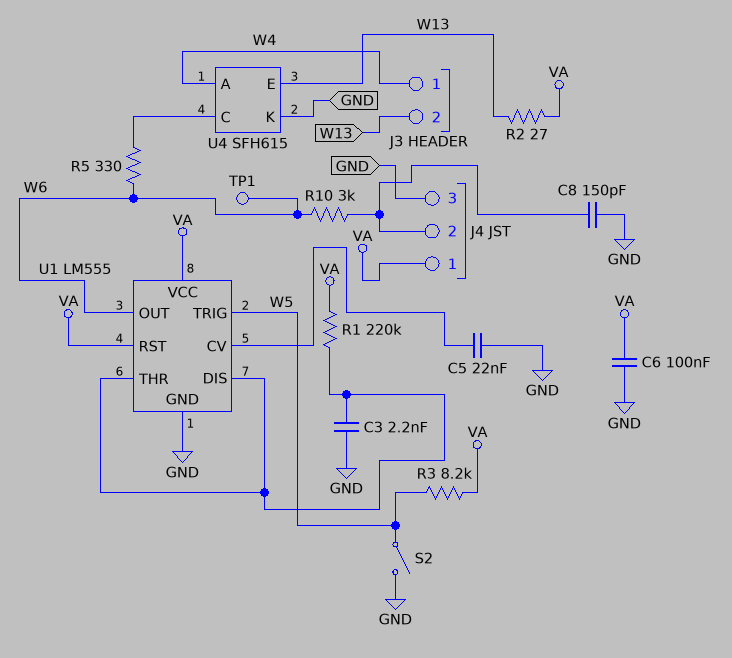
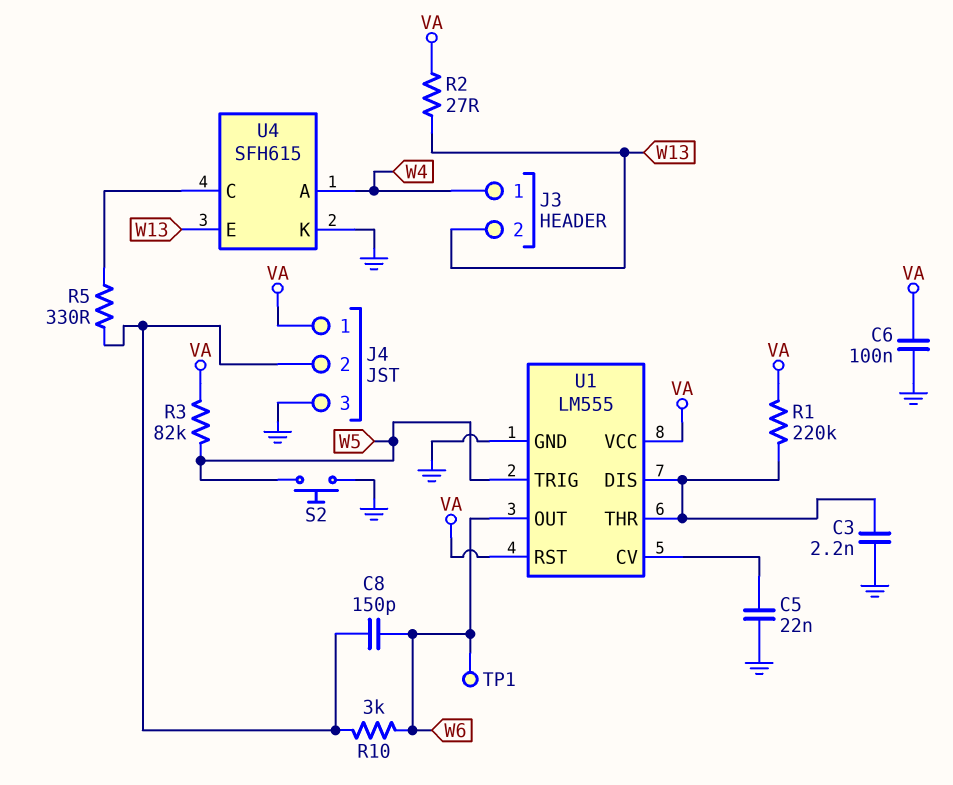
C8: 150pF (GND, J4/2) -> 150pF (J4/2, W6)
R3: 8.2k (VA, W5) -> 82k (VA, W5)
R5: 330 (U4/C, W6) -> 330 (J4/2, U4/C)
S2: switch (GND, W5) -> button (GND, W5)

